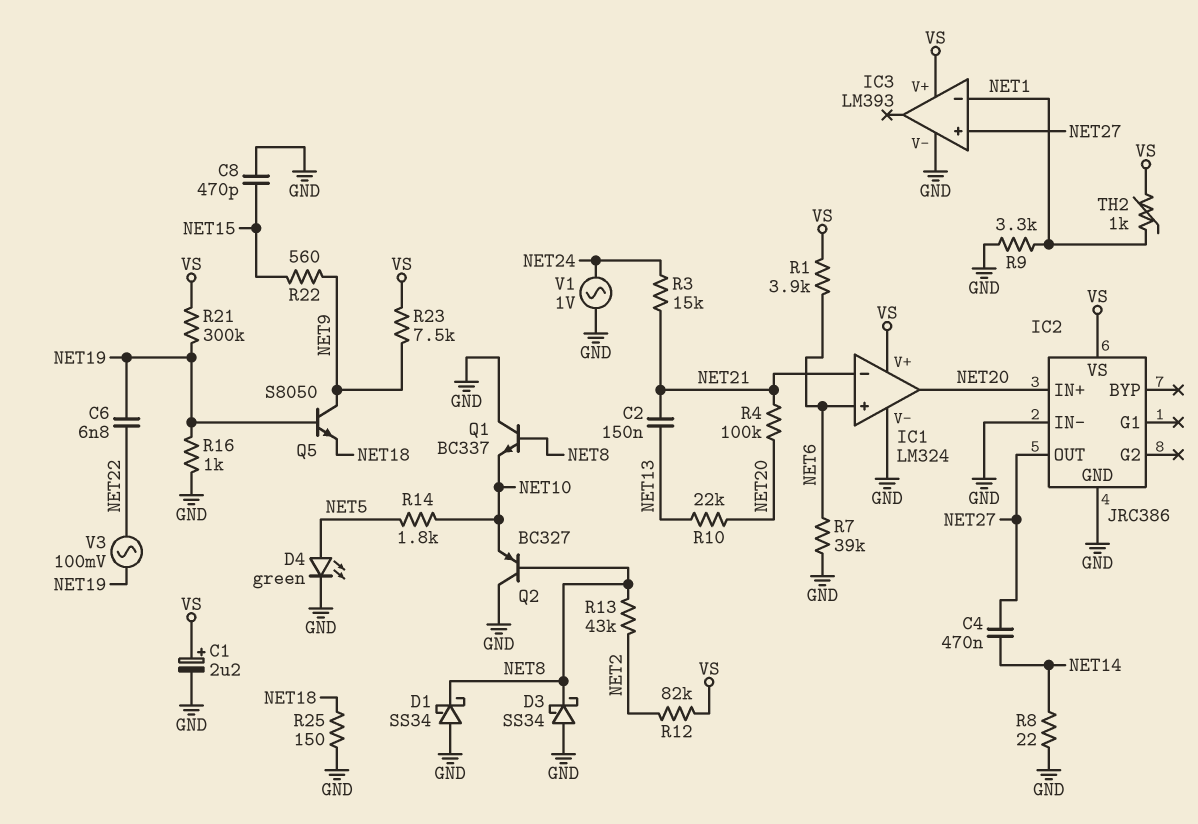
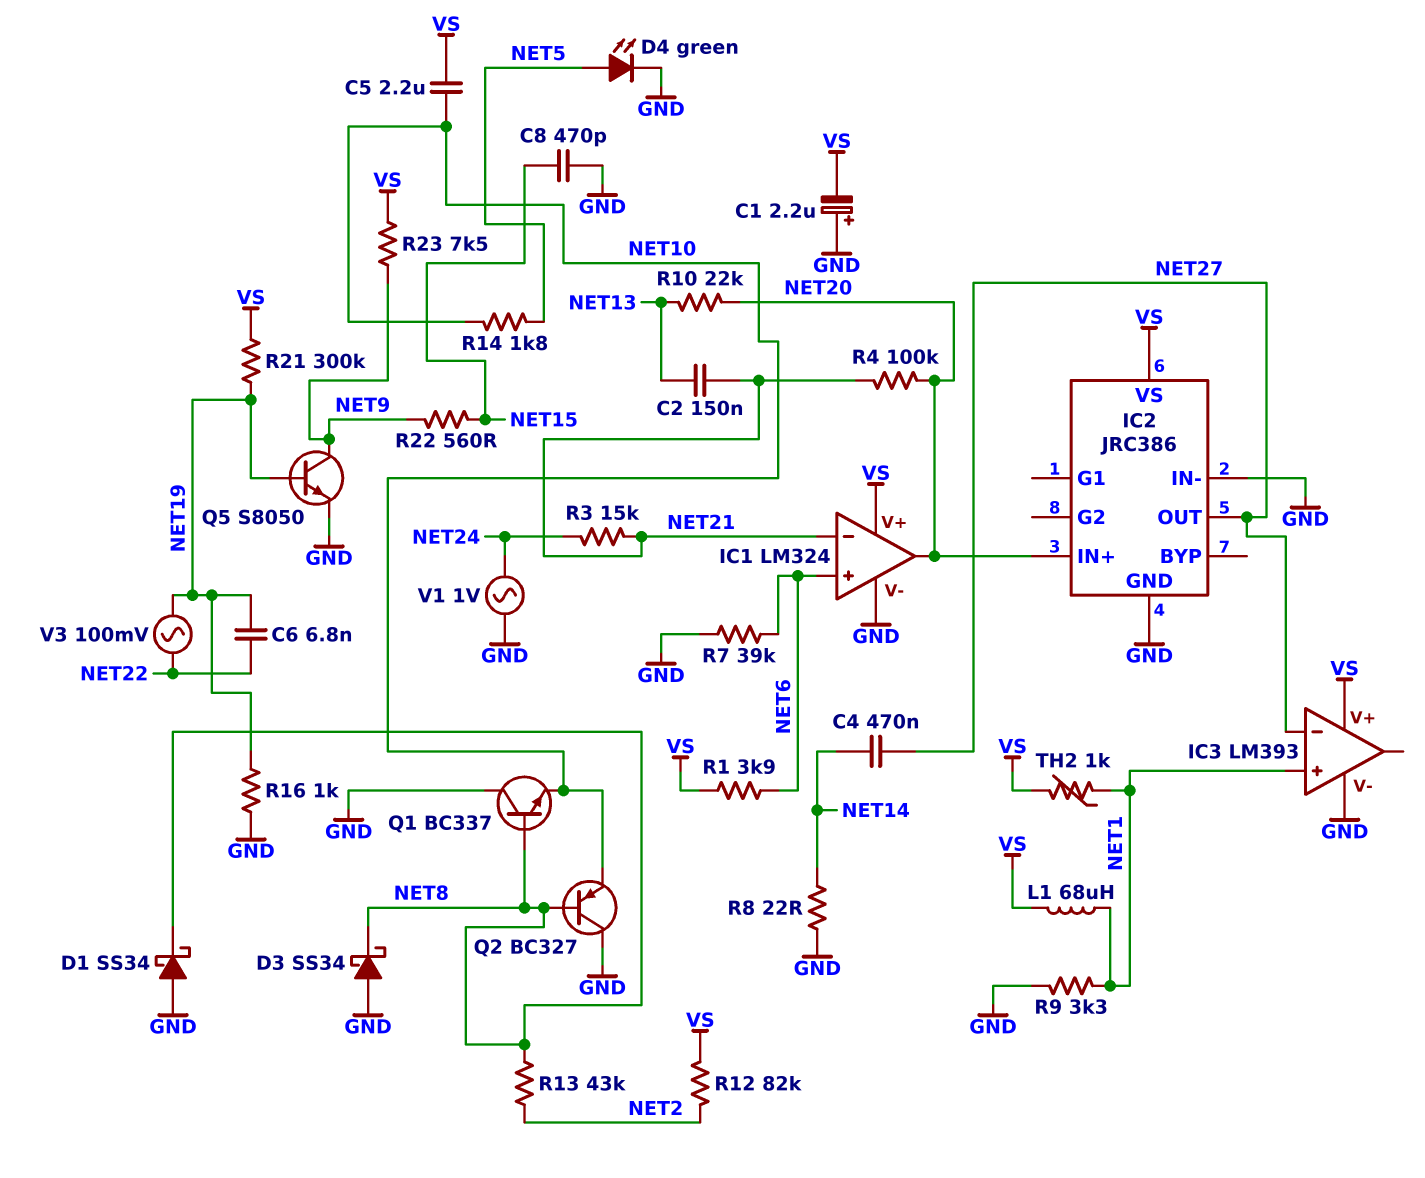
C1: 2.2uF (plus VS, minus GND) -> 2.2uF (plus GND, minus VS)
C5: none -> 2.2uF (NET10, VS)
IC3 pin in+: NET27 -> NET1
IC3 pin in-: NET1 -> NET27
L1: none -> 68uH (NET1, VS)
Q5: NPN S8050 (B NET19, C NET9, E NET18) -> NPN S8050 (B NET19, C NET9, E GND)
R25: 150 (GND, NET18) -> none

